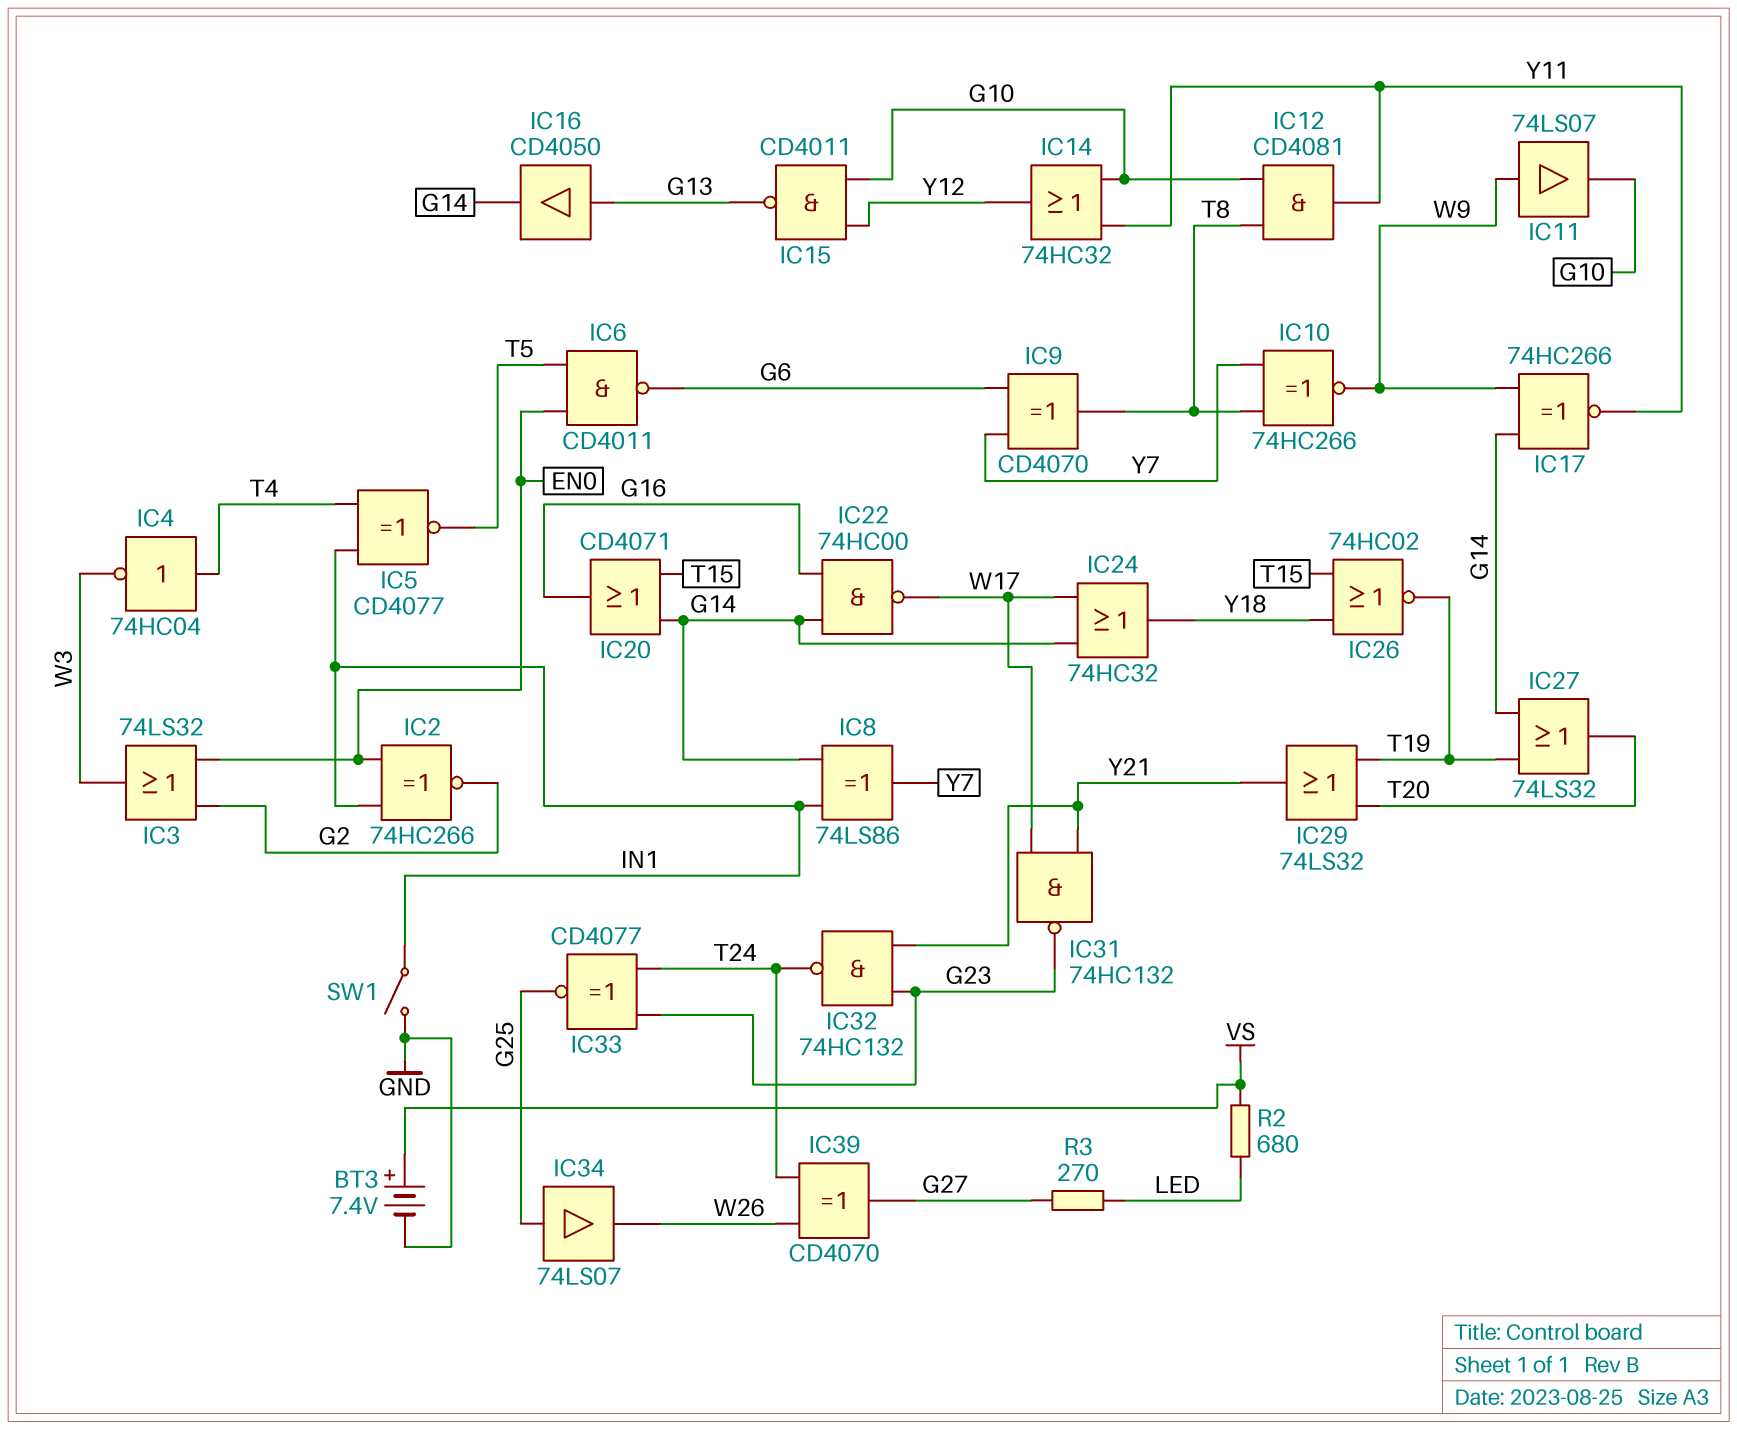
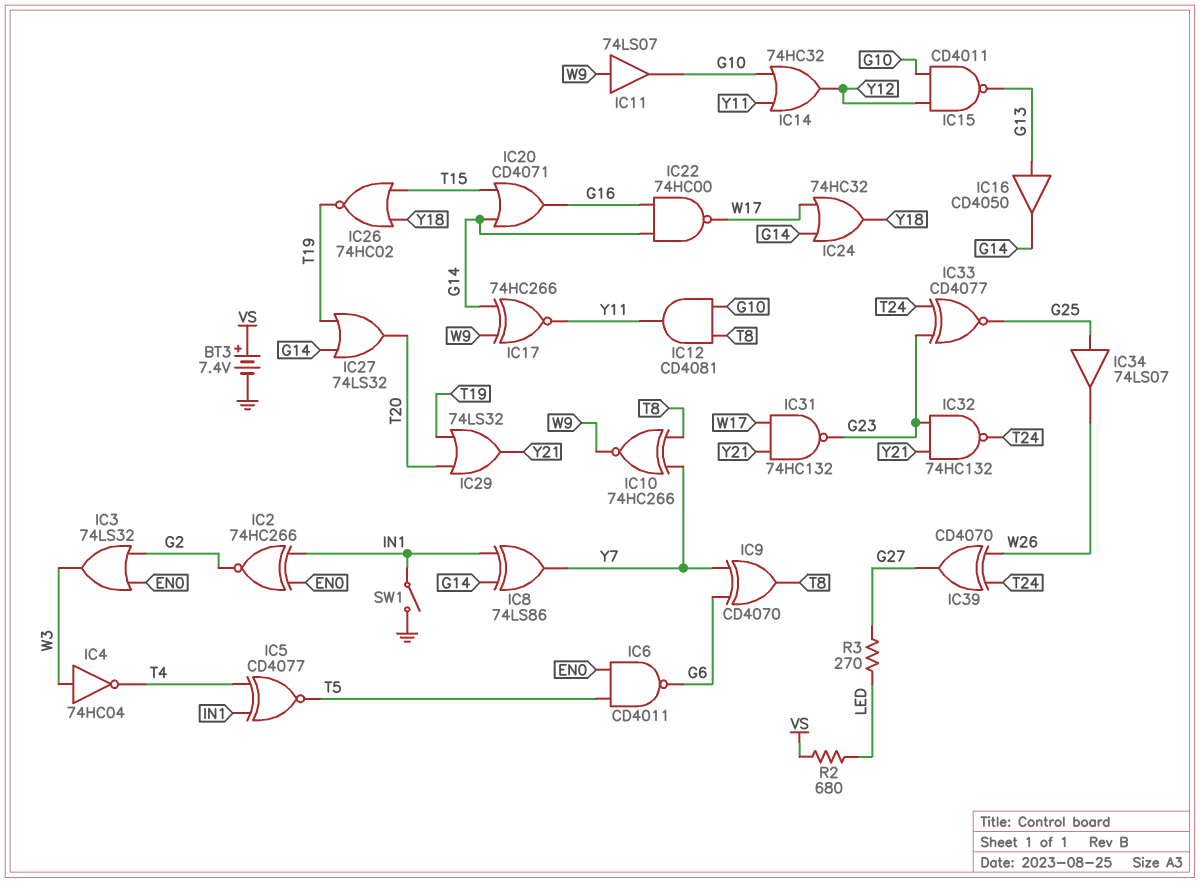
IC4: NOT 74HC04 (in T4, out W3) -> NOT 74HC04 (in W3, out T4)

